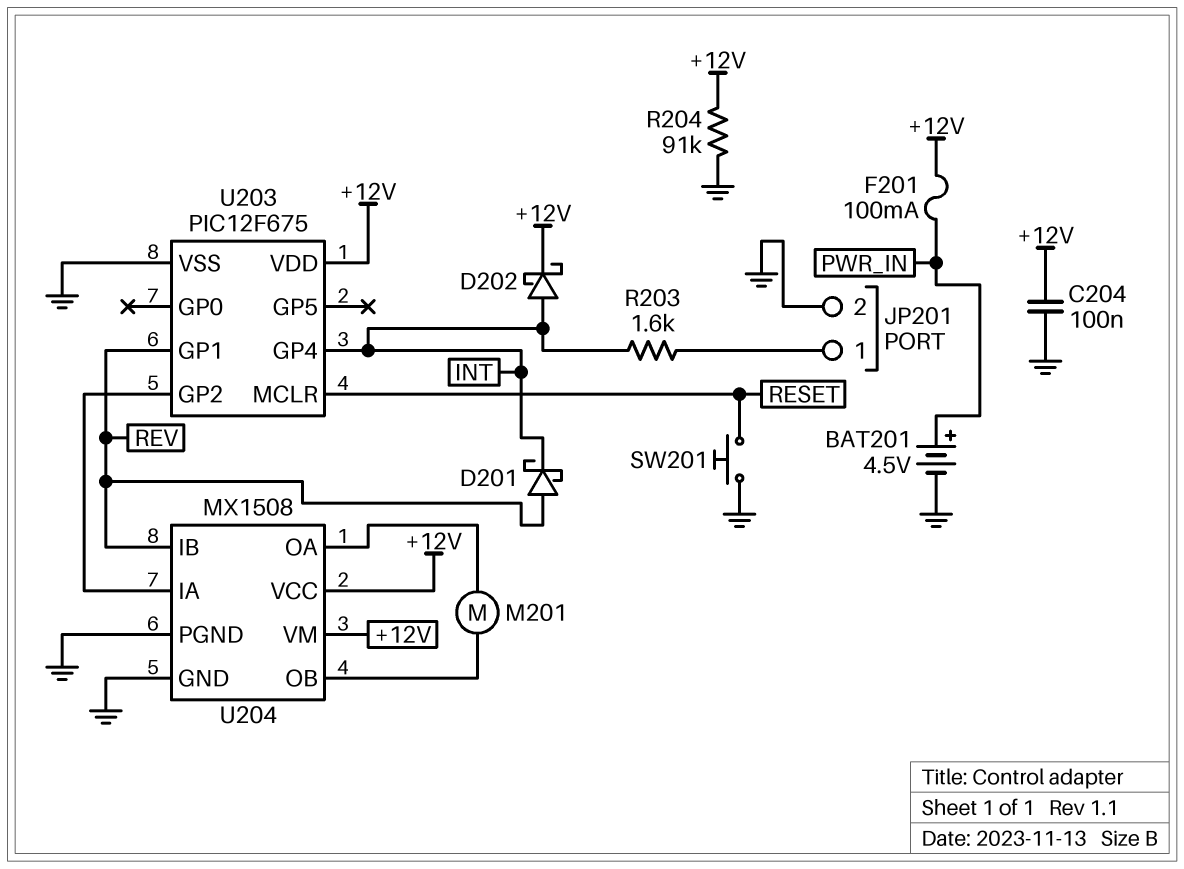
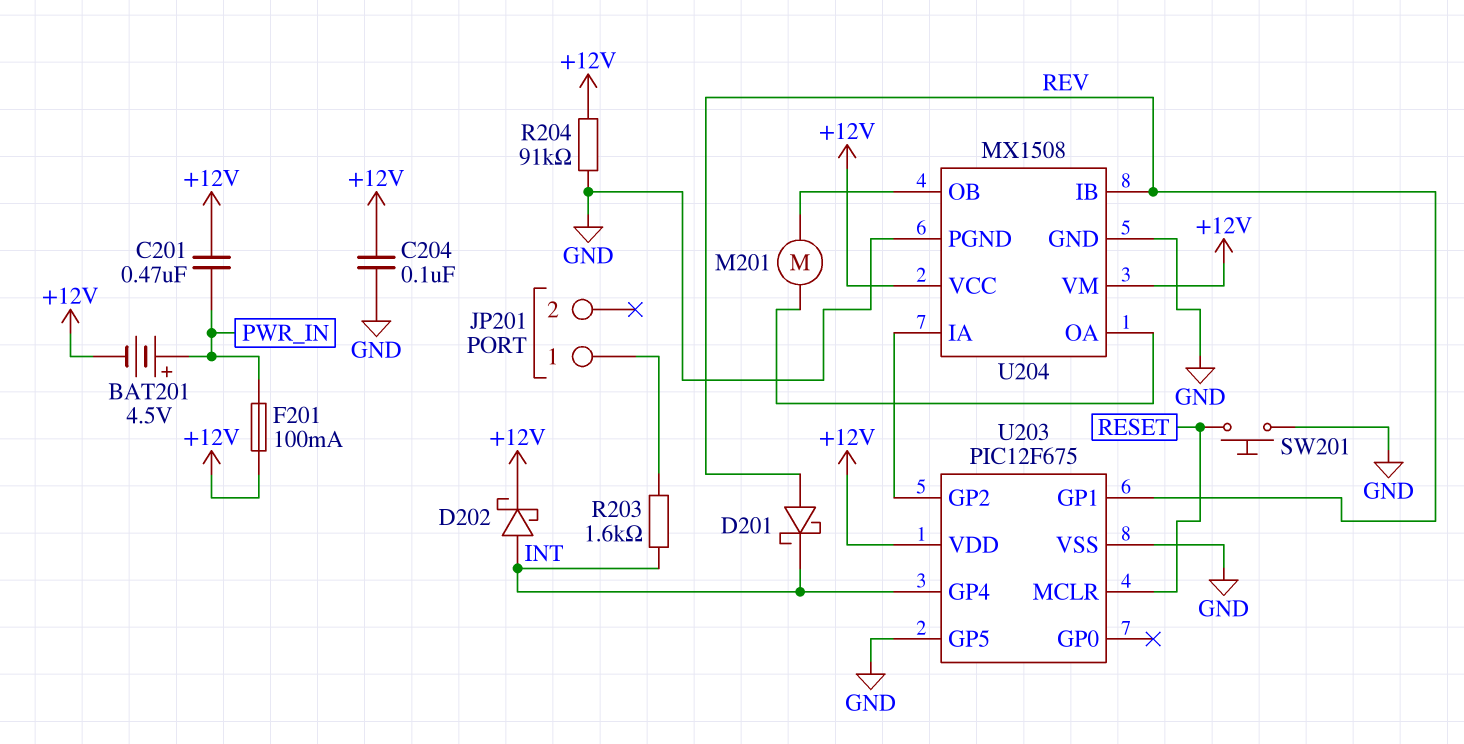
BAT201: 4.5V (plus PWR_IN, minus GND) -> 4.5V (plus PWR_IN, minus +12V)
C201: none -> 470nF (+12V, PWR_IN)
JP201 pin 2: GND -> none
U203 pin GP5: none -> GND

